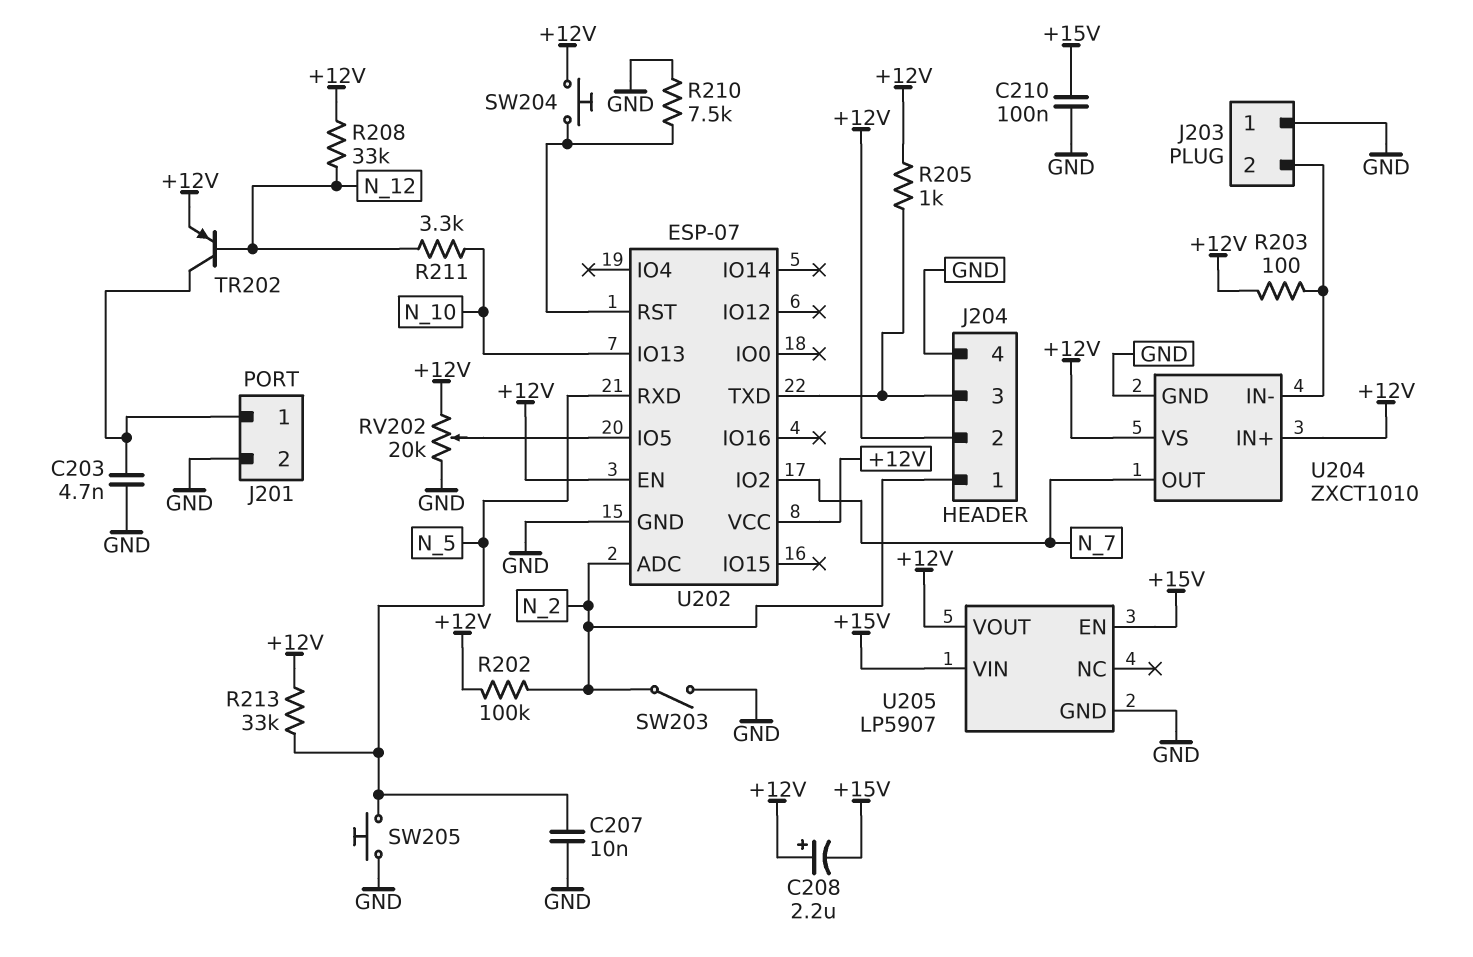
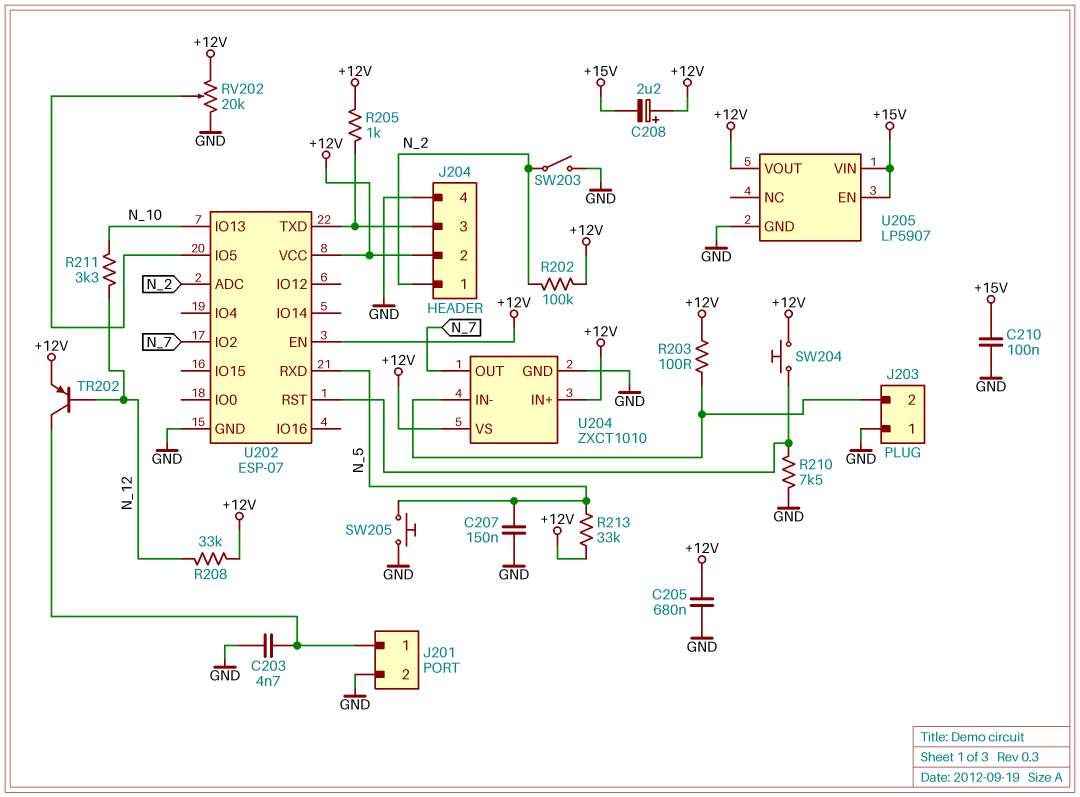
C205: none -> 680nF (+12V, GND)
C207: 10nF (GND, N_5) -> 150nF (GND, N_5)

